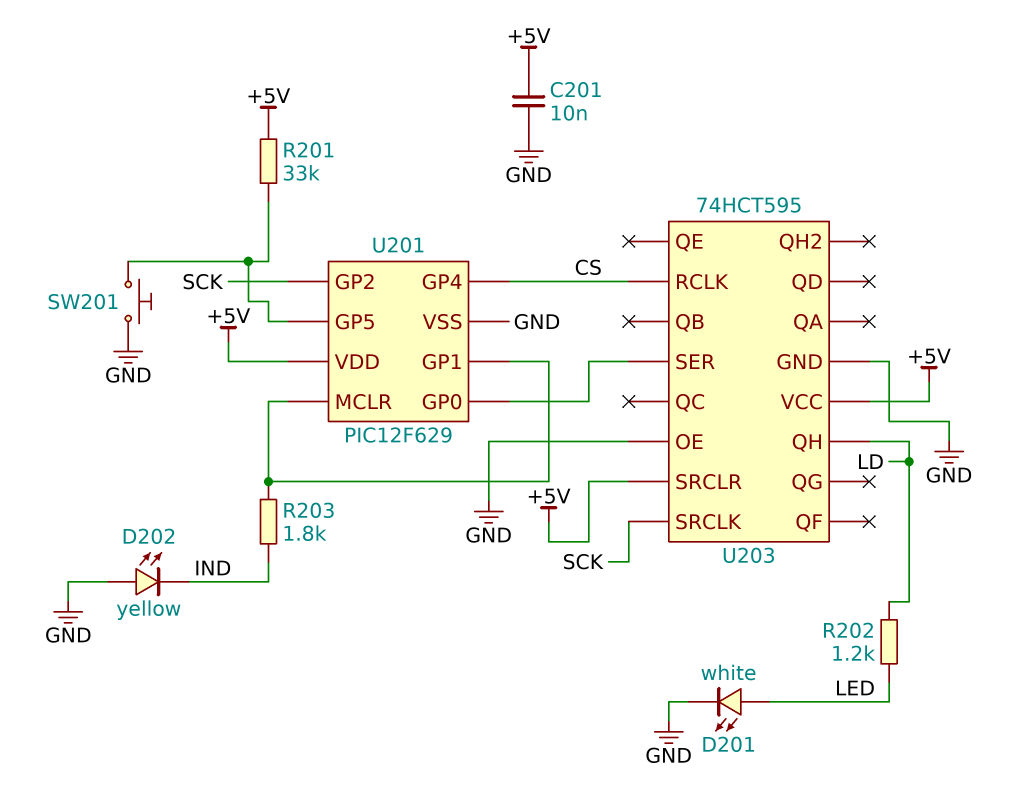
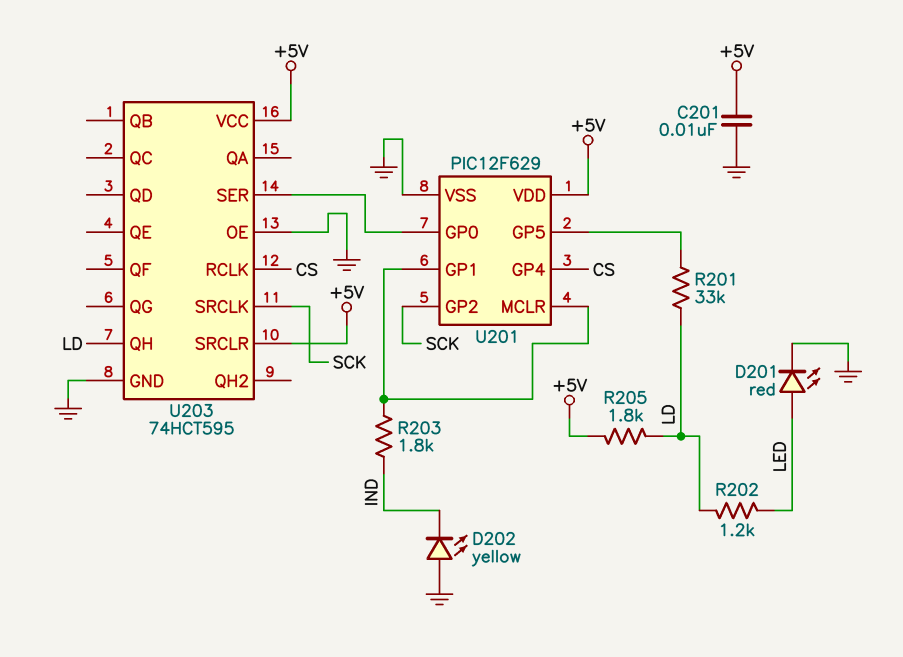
D201: LED white (A LED, K GND) -> LED red (A LED, K GND)
R201: 33k (+5V, U201/GP5) -> 33k (LD, U201/GP5)
R205: none -> 1.8k (+5V, LD)
SW201: button (GND, U201/GP5) -> none

